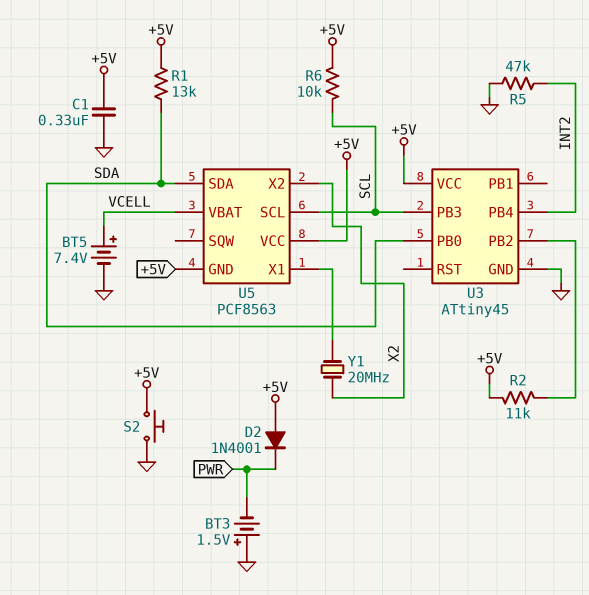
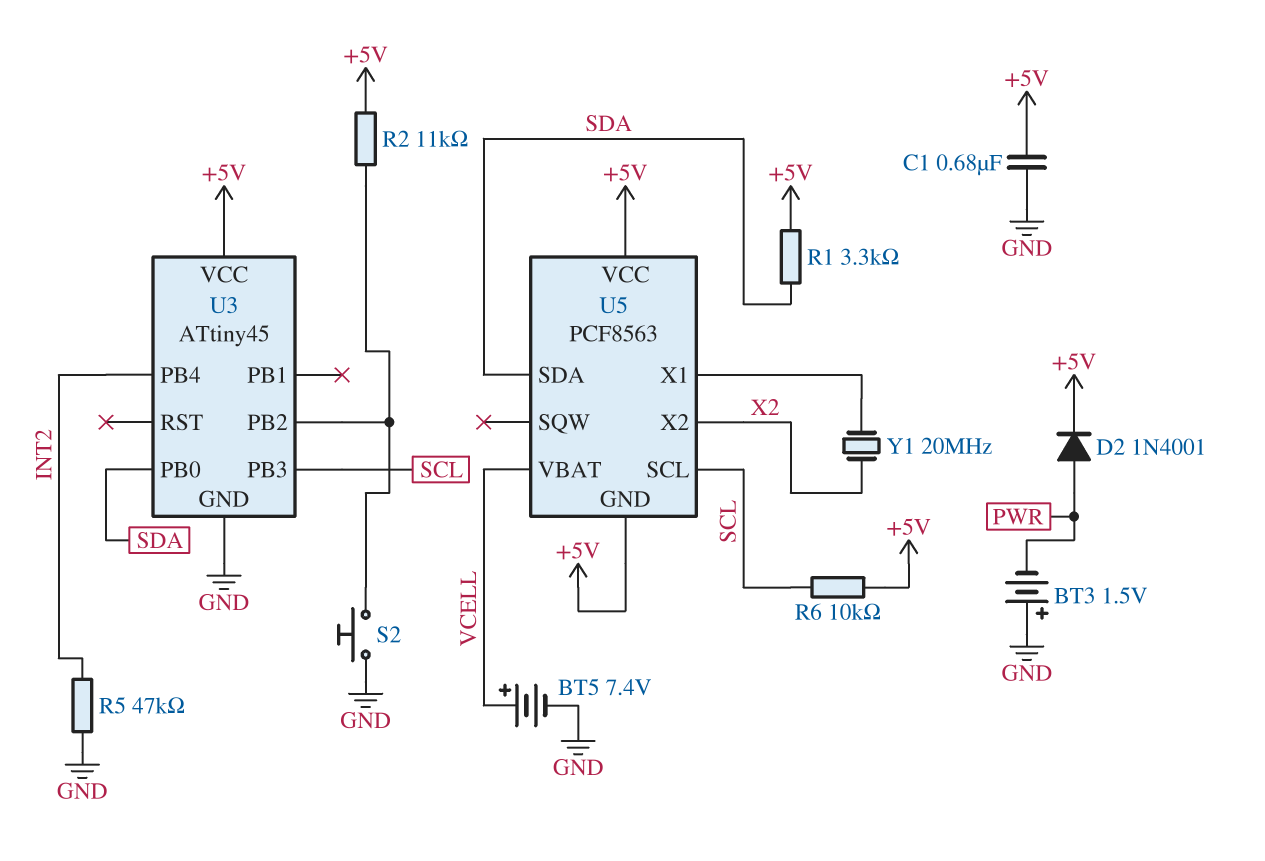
C1: 330nF (+5V, GND) -> 680nF (+5V, GND)
D2: diode 1N4001 (A +5V, K PWR) -> diode 1N4001 (A PWR, K +5V)
R1: 13k (+5V, SDA) -> 3.3k (+5V, SDA)
S2: button (+5V, GND) -> button (GND, U3/PB2)

